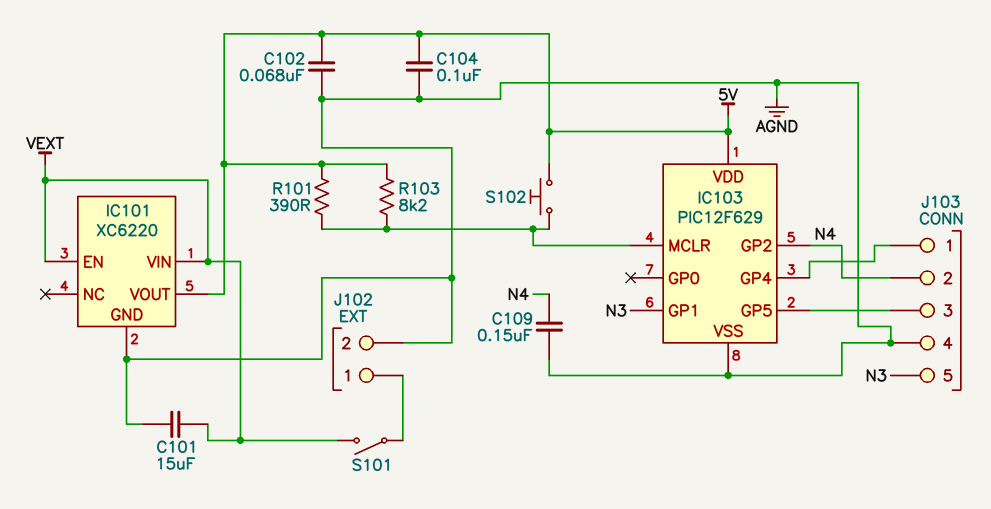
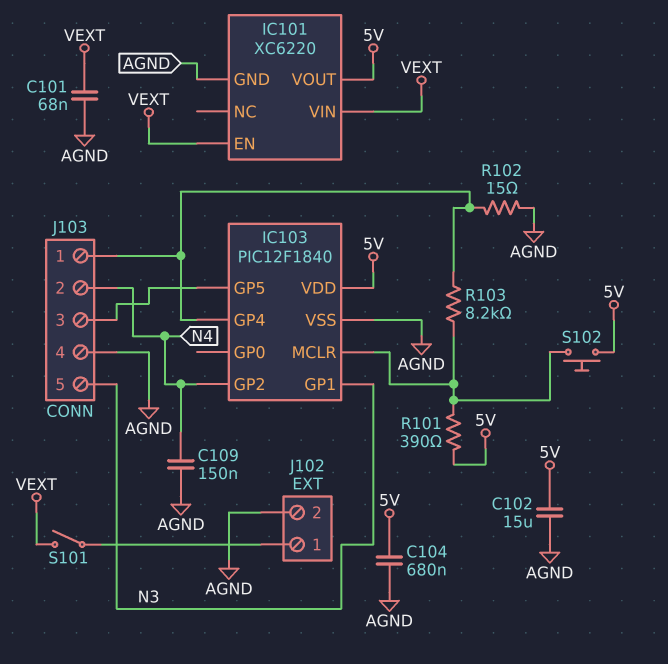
C101: 15uF (AGND, VEXT) -> 68nF (AGND, VEXT)
C102: 68nF (5V, AGND) -> 15uF (5V, AGND)
C104: 100nF (5V, AGND) -> 680nF (5V, AGND)
IC103: PIC12F629 -> PIC12F1840
R102: none -> 15 (AGND, IC103/GP4)
R103: 8.2k (5V, IC103/MCLR) -> 8.2k (IC103/GP4, IC103/MCLR)

